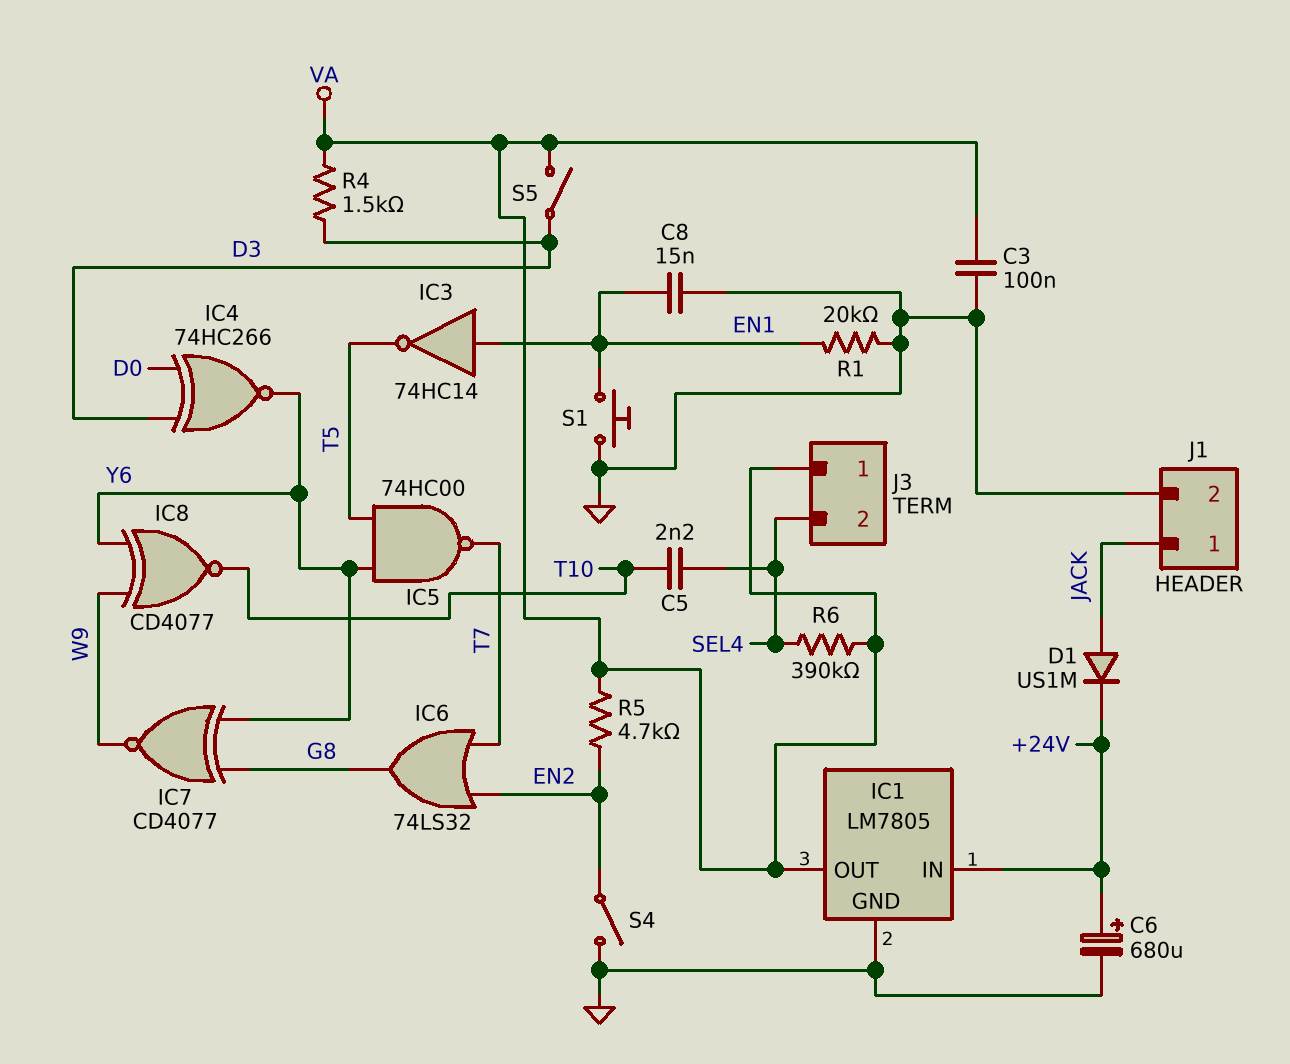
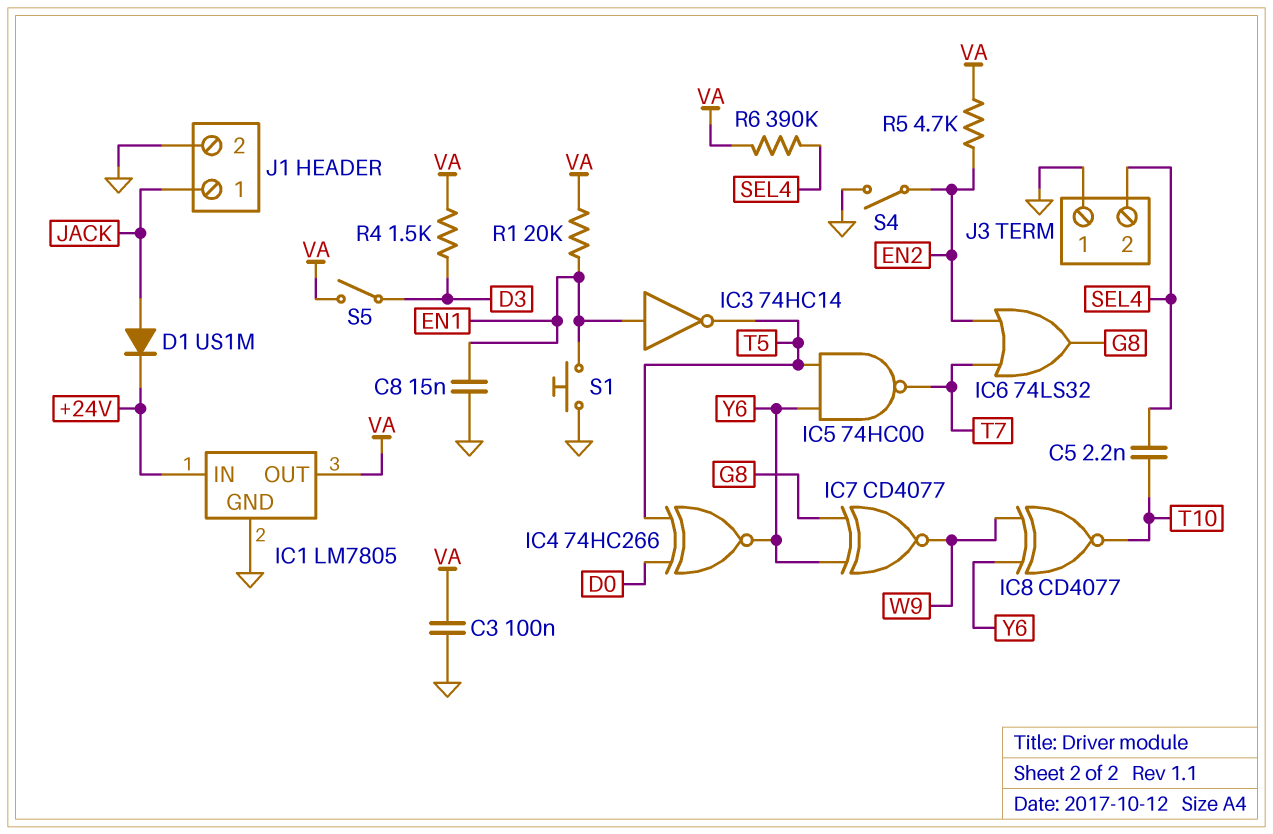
C6: 680uF (plus +24V, minus GND) -> none
IC4: XNOR 74HC266 (in D0, in D3, out Y6) -> XNOR 74HC266 (in D0, in T5, out Y6)
J3 pin 1: VA -> GND
R1: 20k (EN1, GND) -> 20k (EN1, VA)

